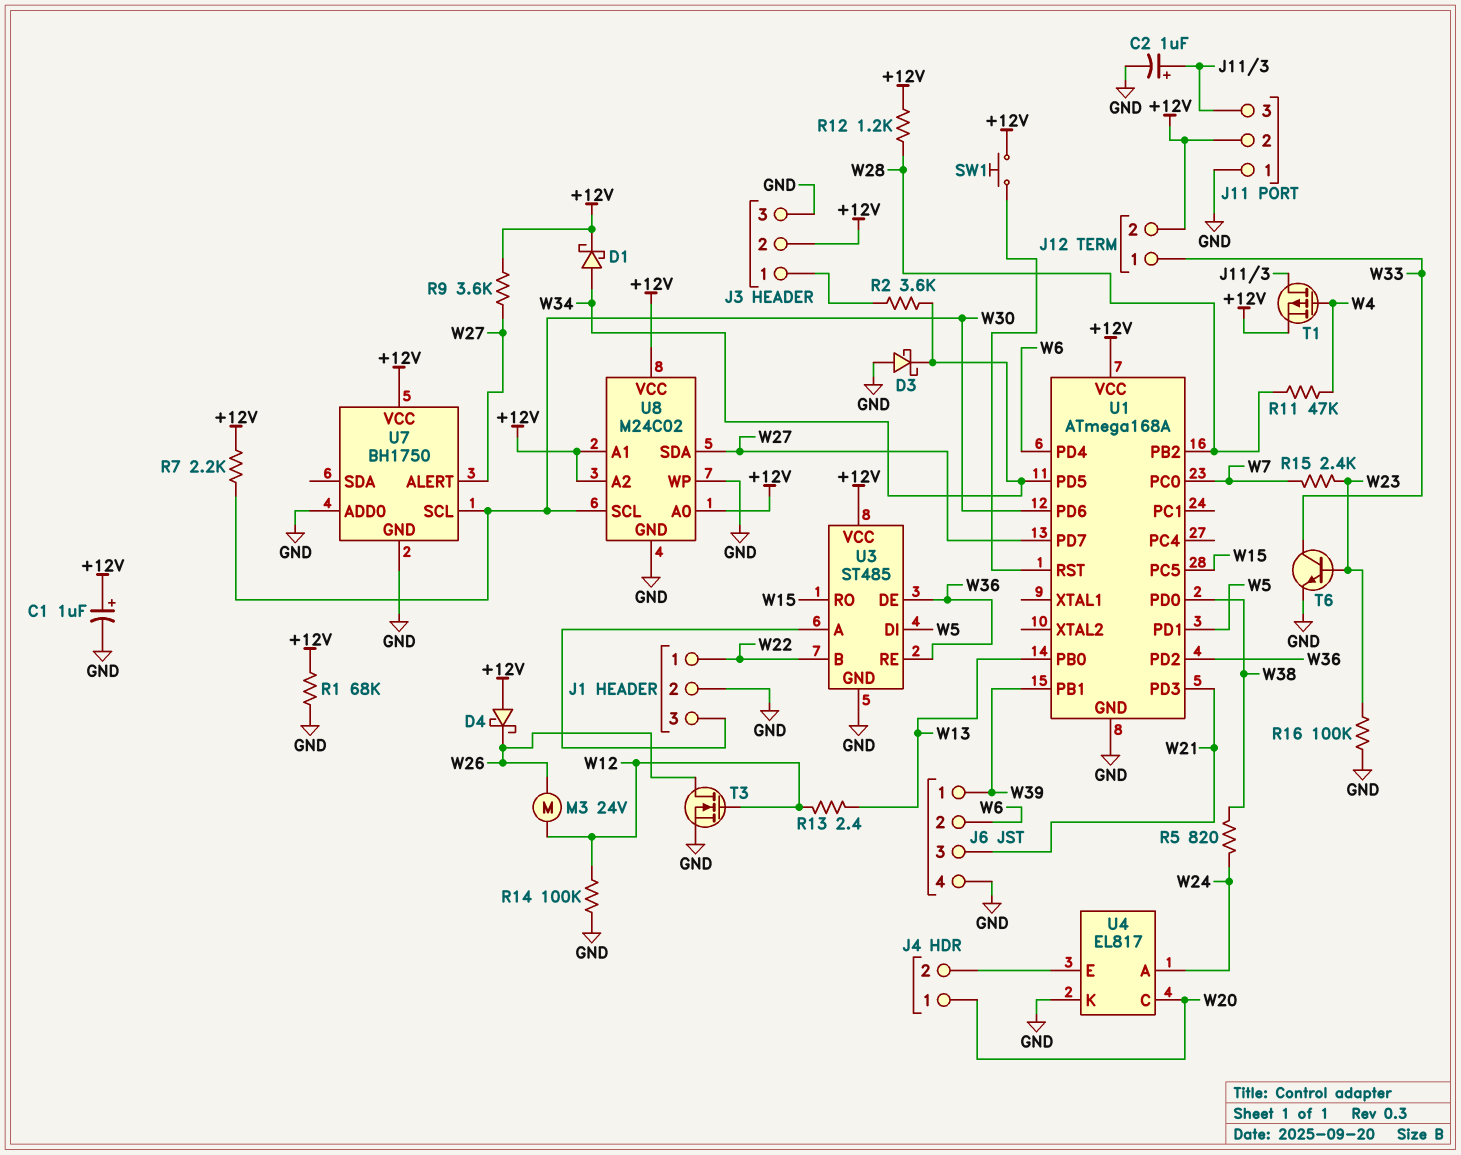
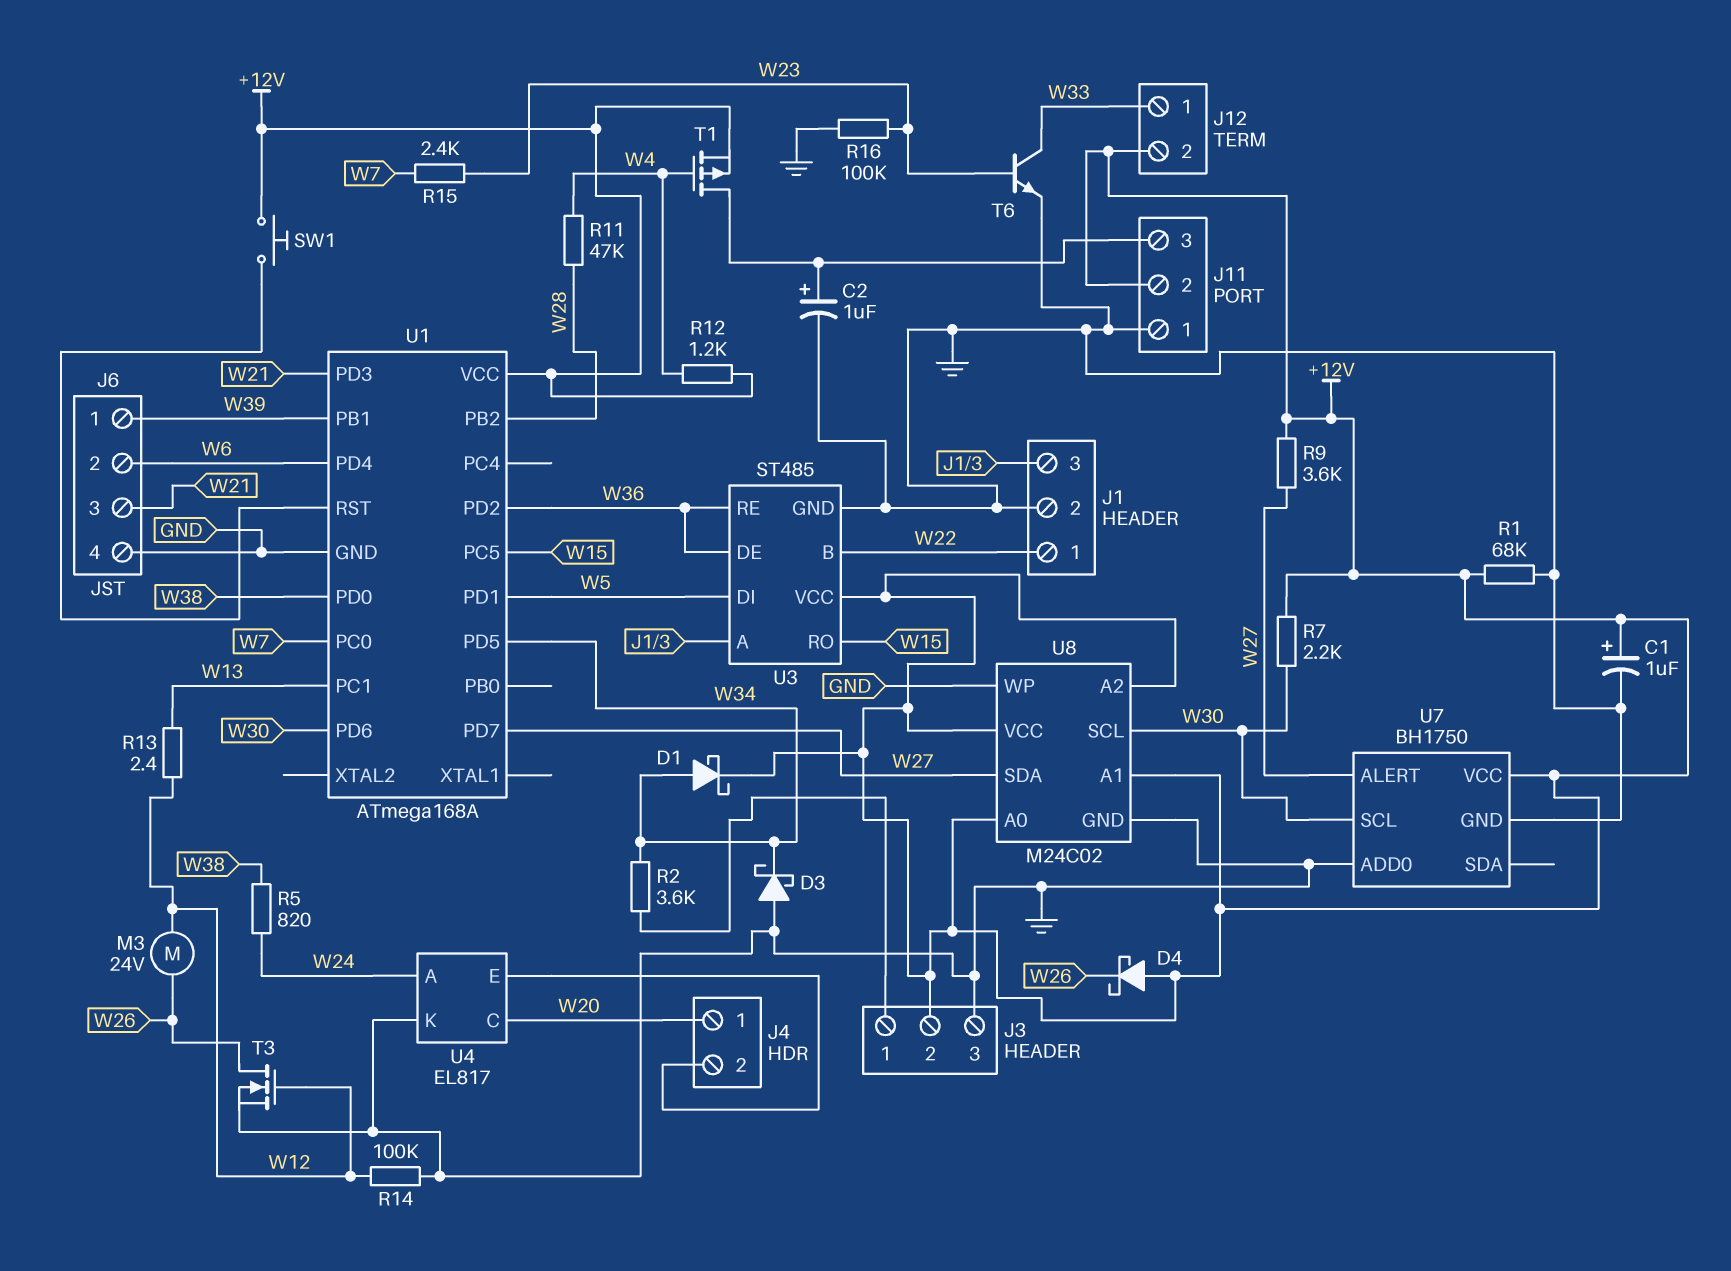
R12: 1.2k (+12V, W28) -> 1.2k (+12V, W4)
U1 pin PB0: W13 -> none
U1 pin PC1: none -> W13

